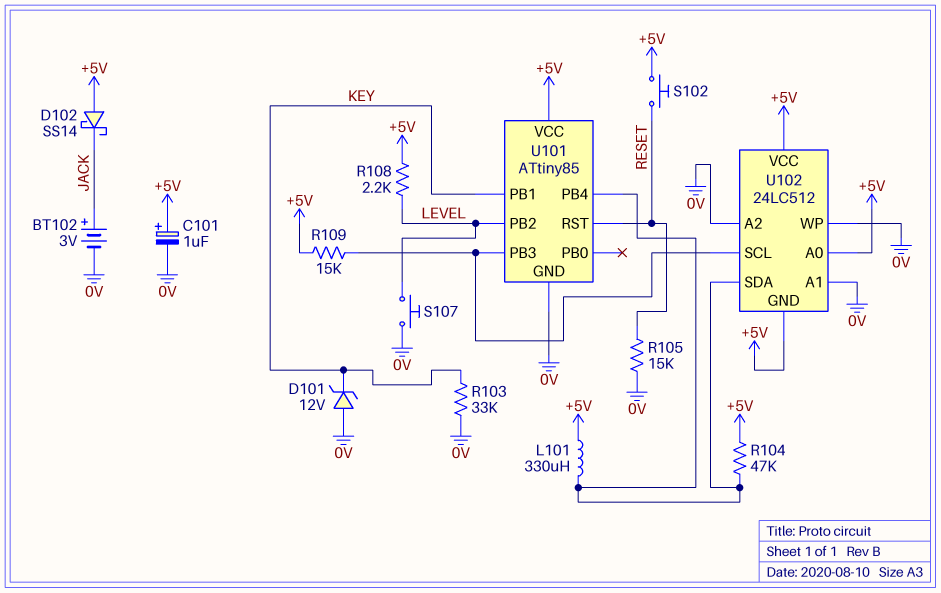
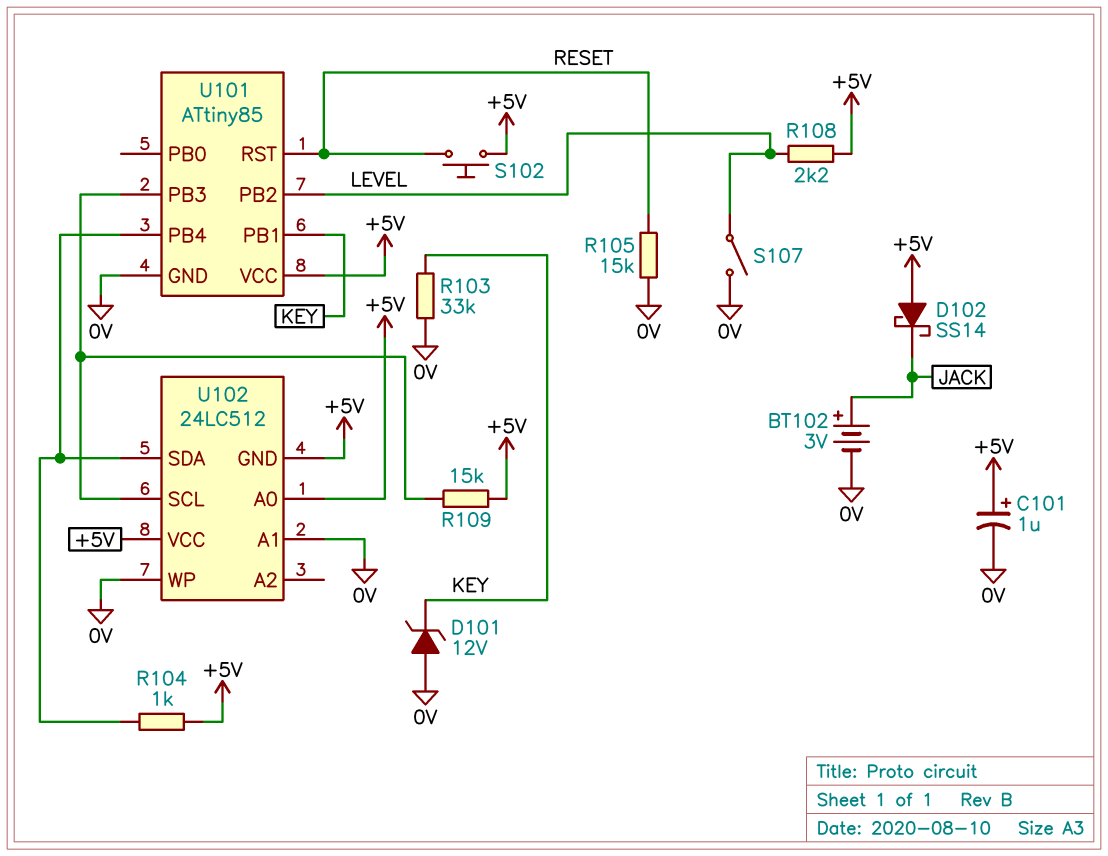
L101: 330uH (+5V, U101/PB4) -> none
R104: 47k (+5V, U101/PB4) -> 1k (+5V, U101/PB4)
S107: button (0V, LEVEL) -> switch (0V, LEVEL)
U102 pin A2: 0V -> none

